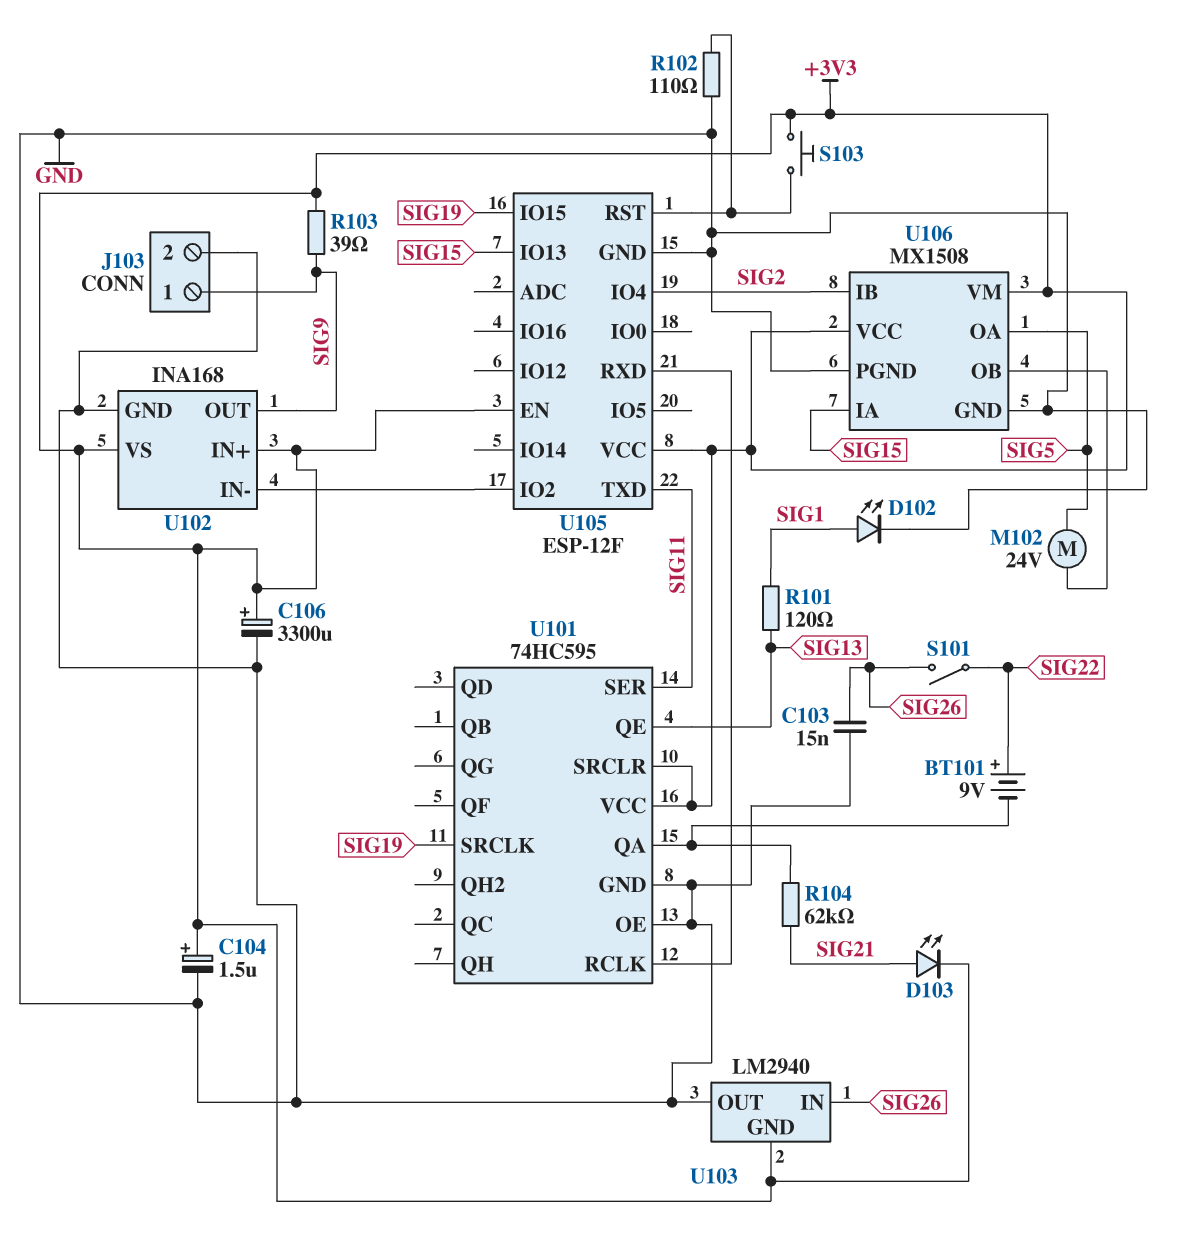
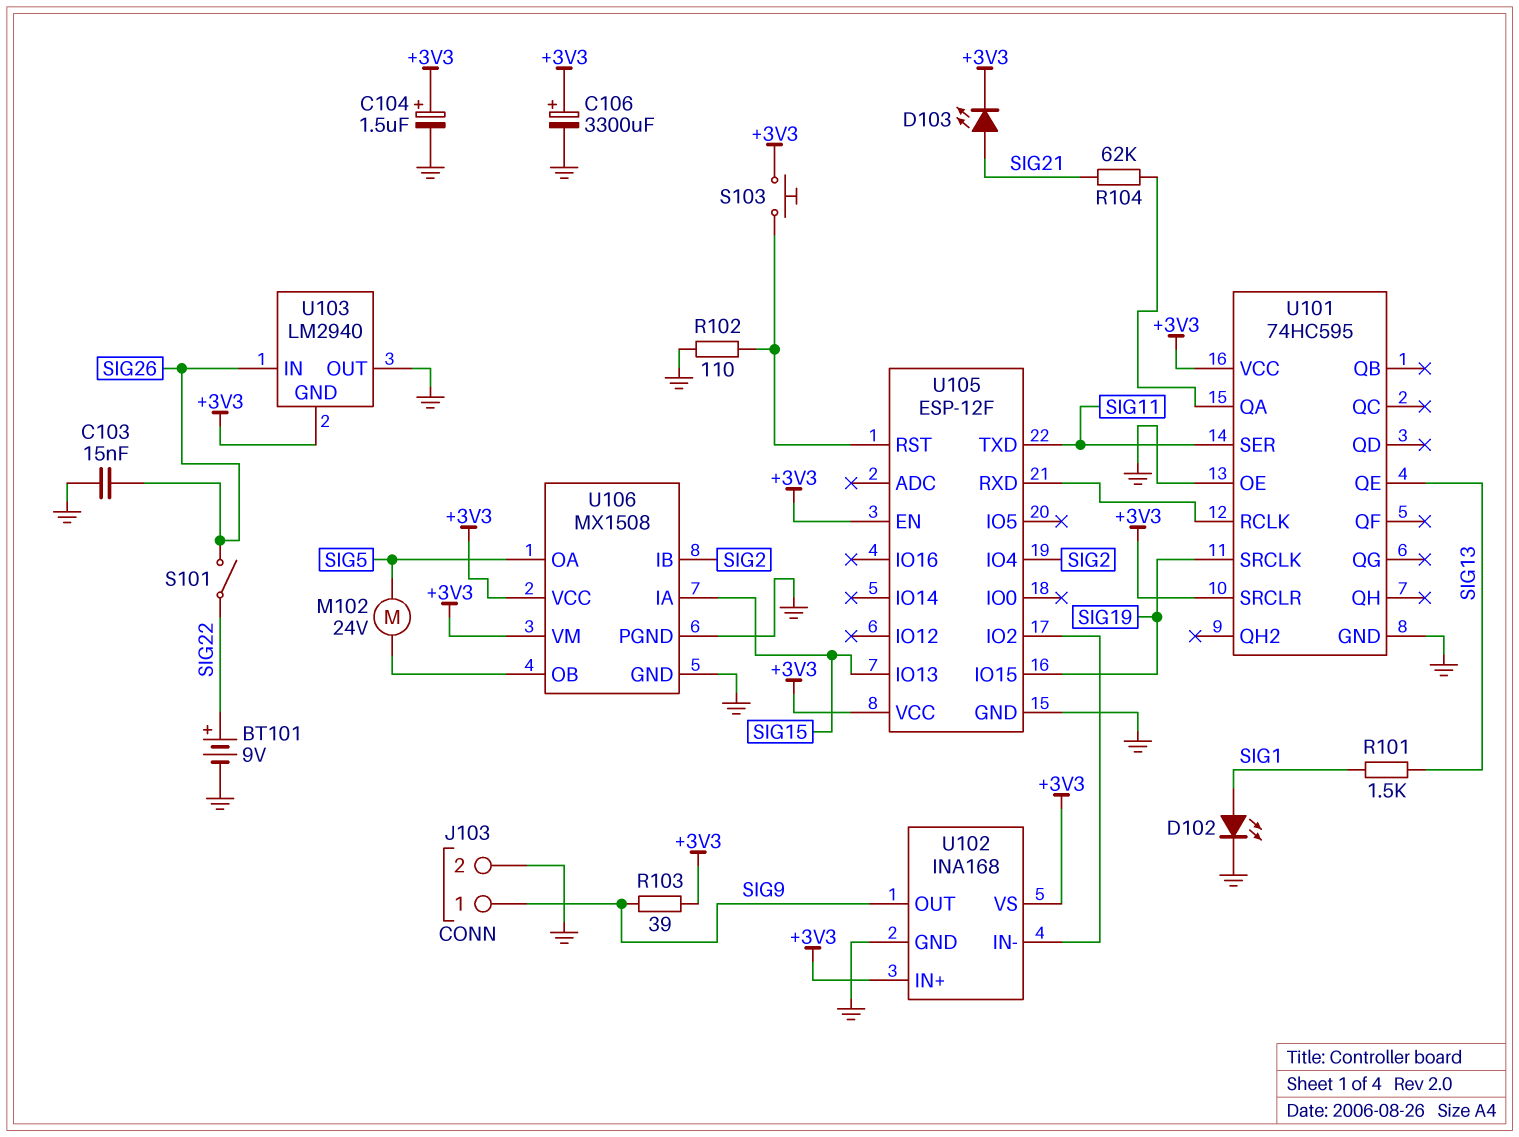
BT101: 9V (plus SIG22, minus U101/QA) -> 9V (plus SIG22, minus GND)
R101: 120 (SIG1, SIG13) -> 1.5k (SIG1, SIG13)

